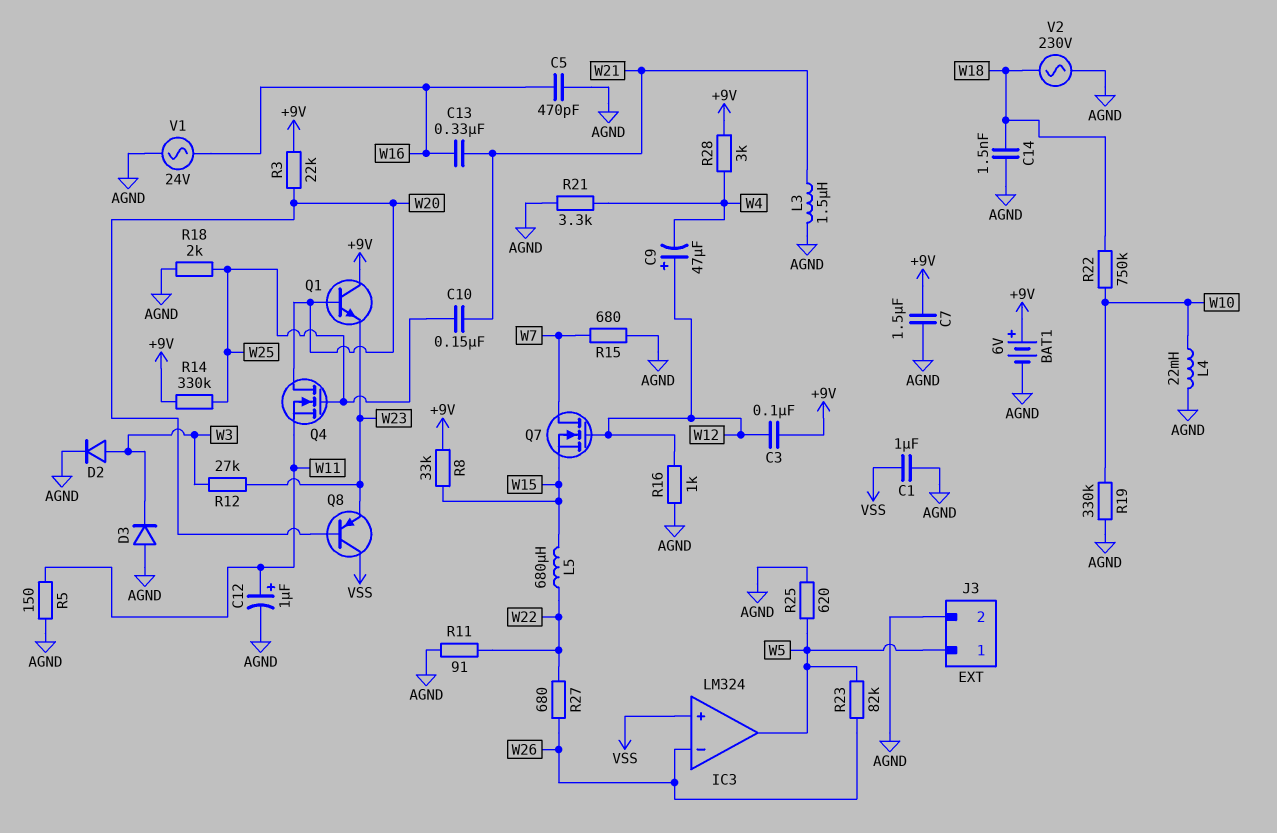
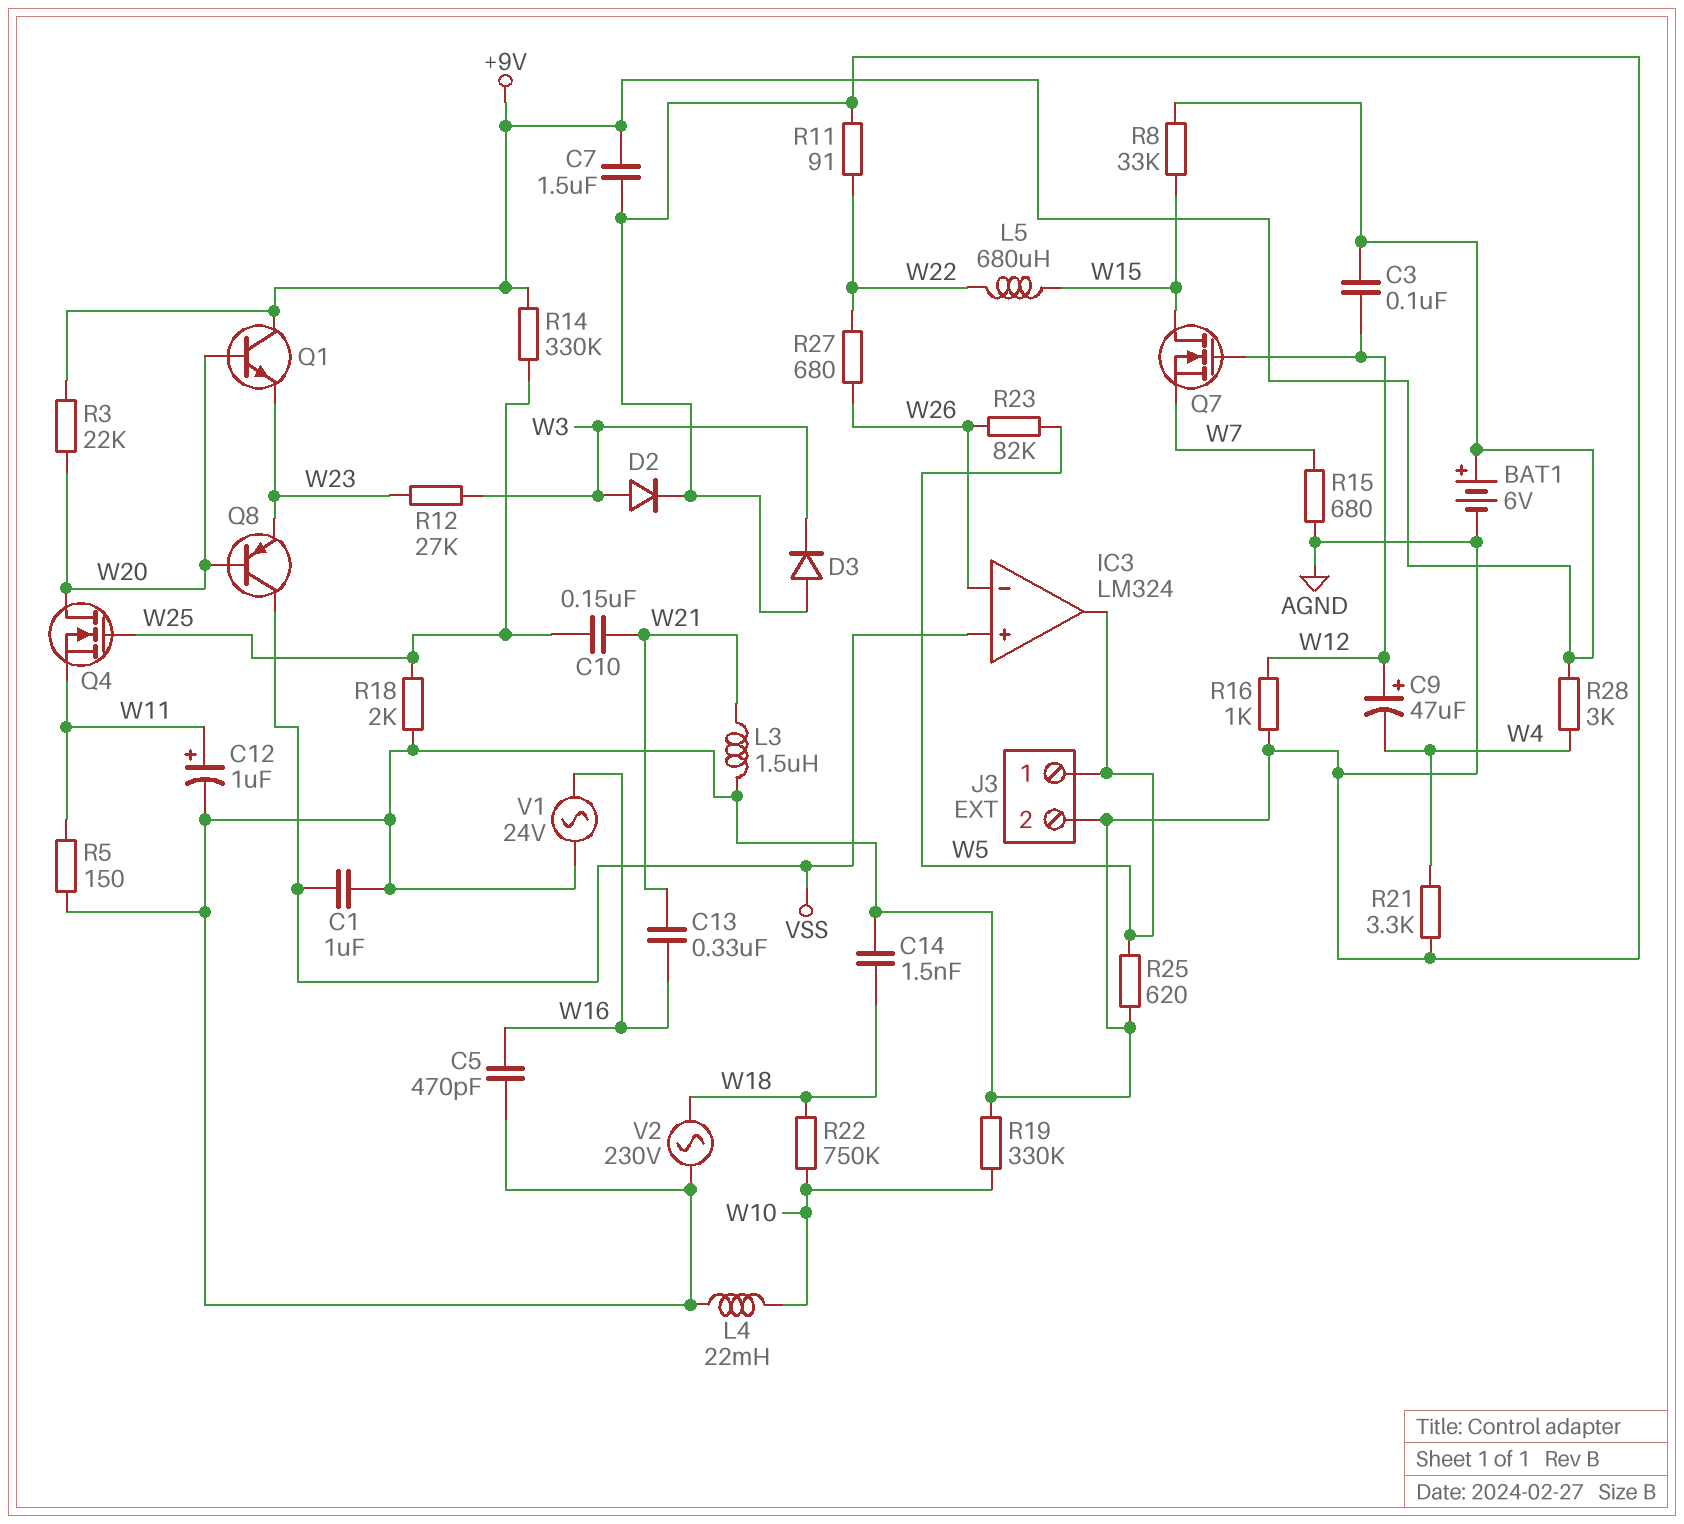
Q7: NMOS (G W12, D W7, S W15) -> NMOS (G W12, D W15, S W7)

